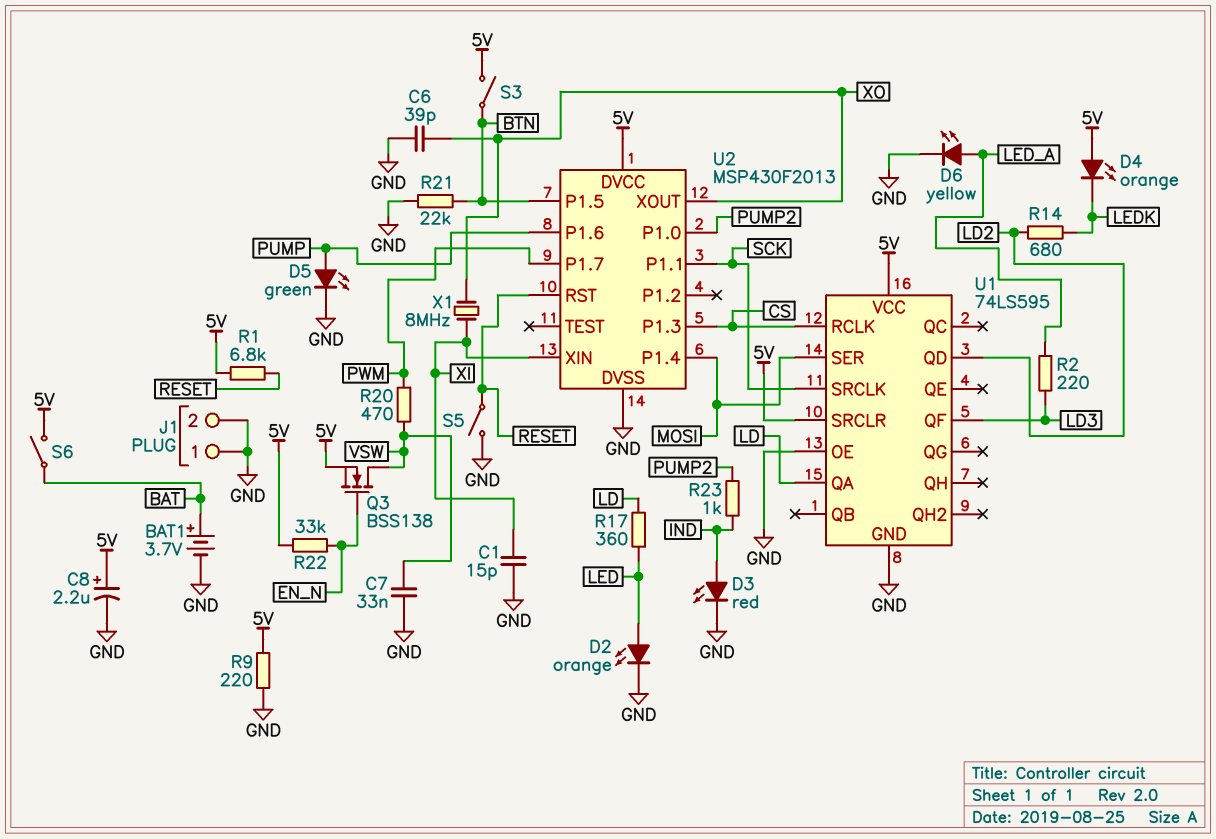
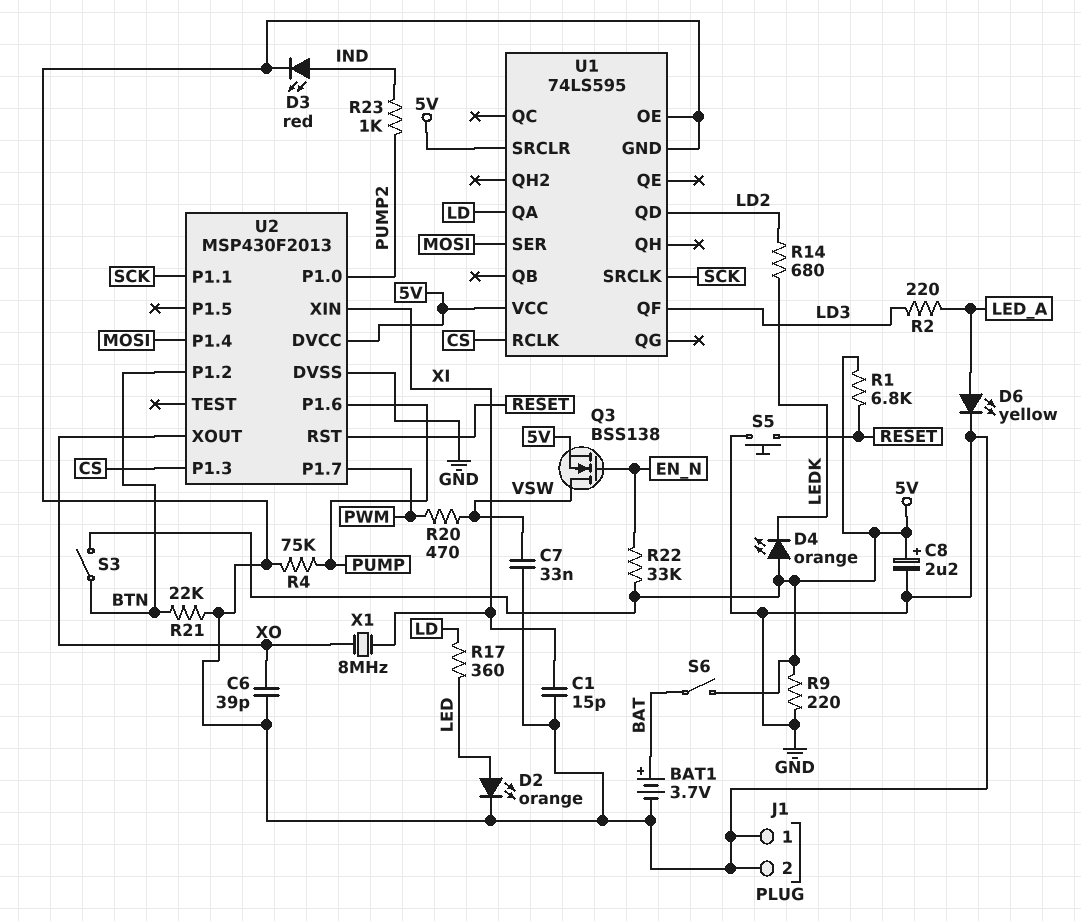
D5: LED green (A PUMP, K GND) -> none
R4: none -> 75k (GND, PUMP)
S5: switch (GND, RESET) -> button (GND, RESET)
U2 pin P1.2: none -> BTN
U2 pin P1.5: BTN -> none

